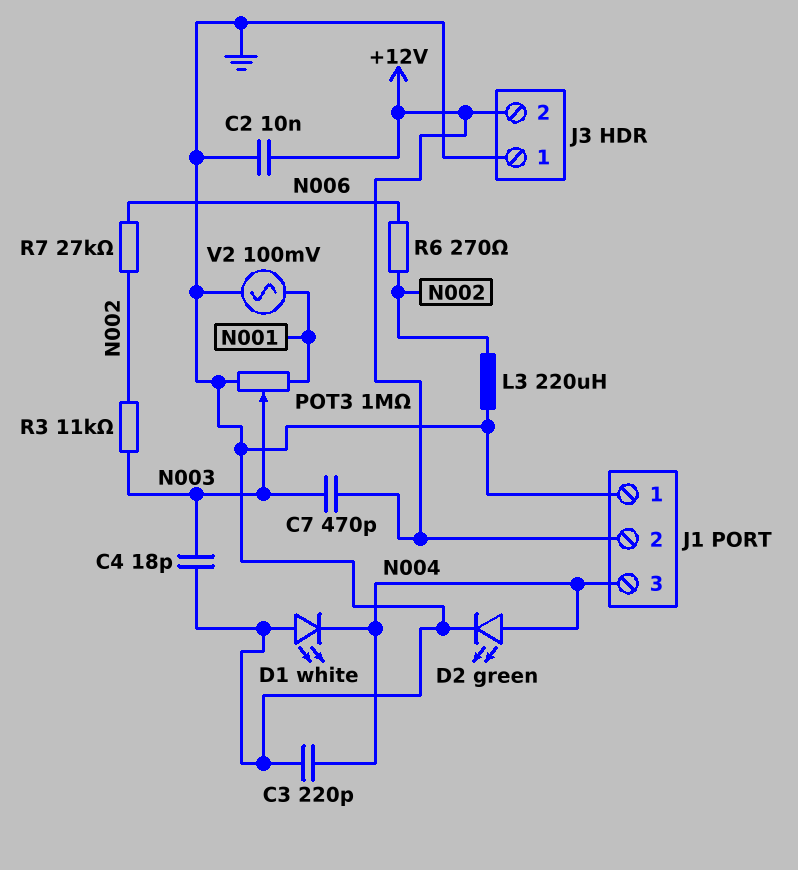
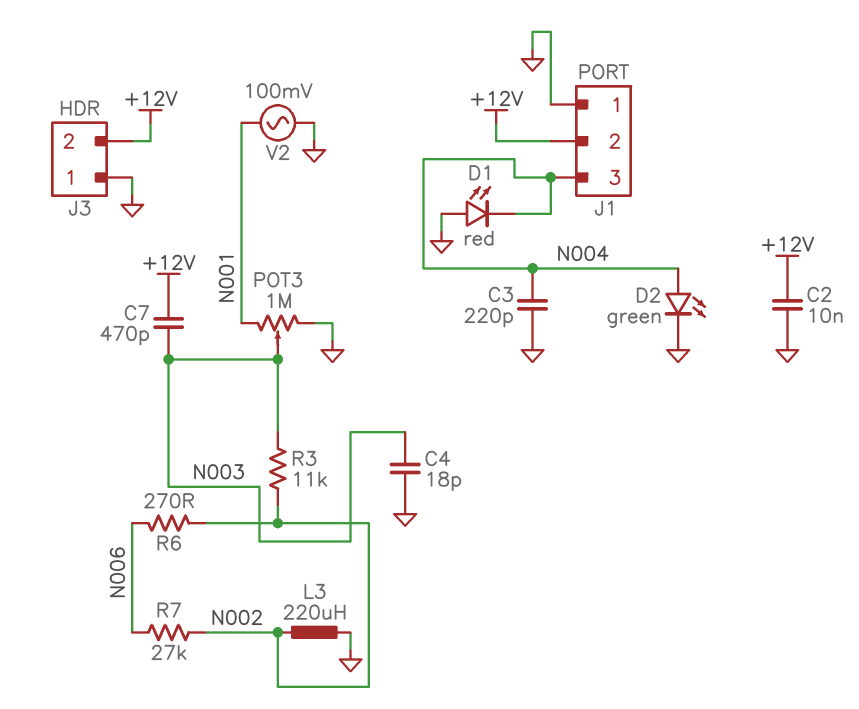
D1: LED white (A GND, K N004) -> LED red (A GND, K N004)

